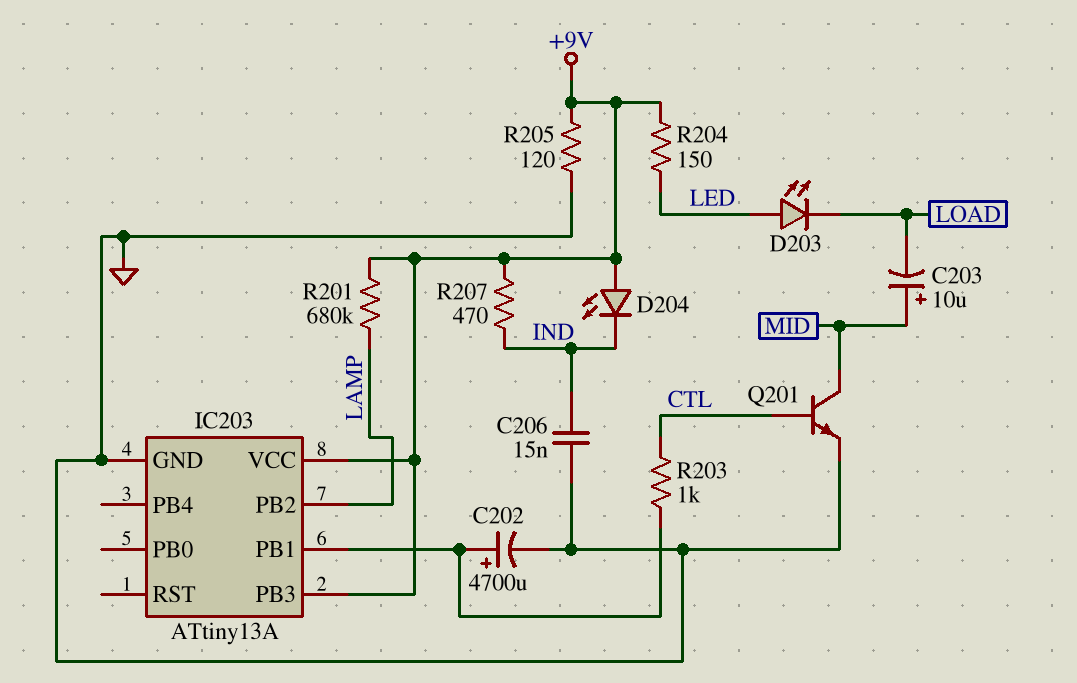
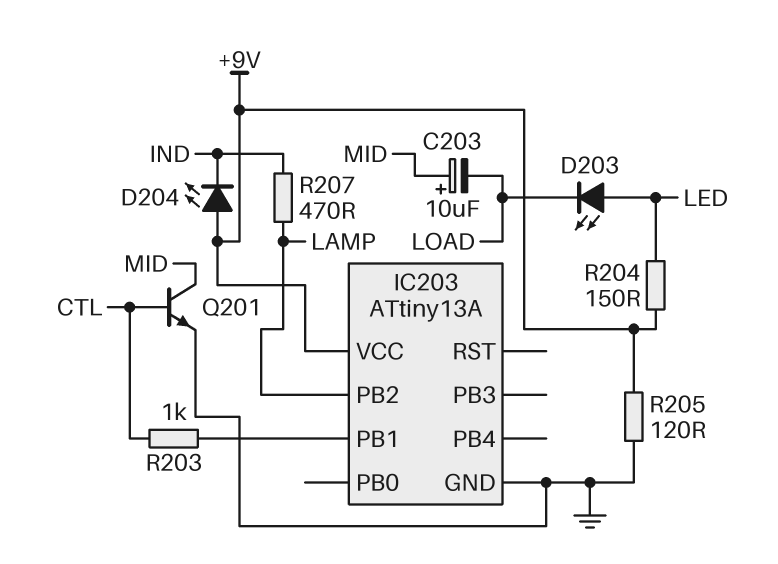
C202: 4700uF (plus IC203/PB1, minus GND) -> none
C206: 15nF (GND, IND) -> none
IC203 pin PB3: +9V -> none
R201: 680k (+9V, LAMP) -> none
R207: 470 (+9V, IND) -> 470 (IND, LAMP)

